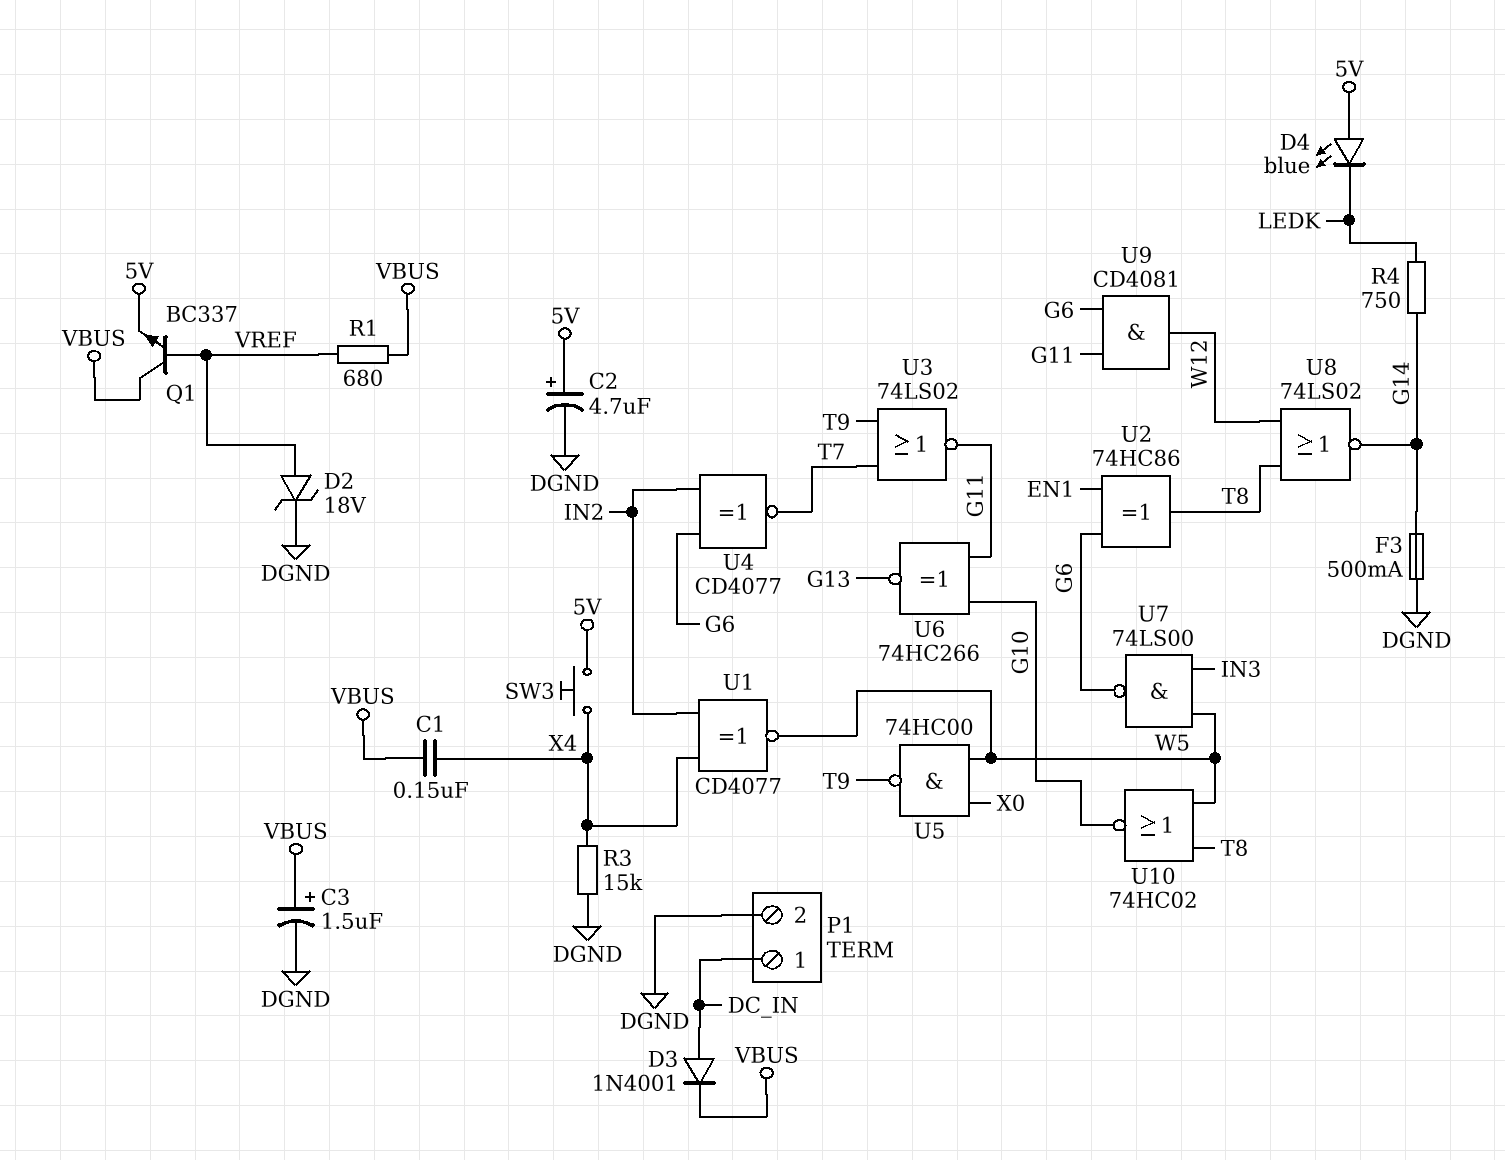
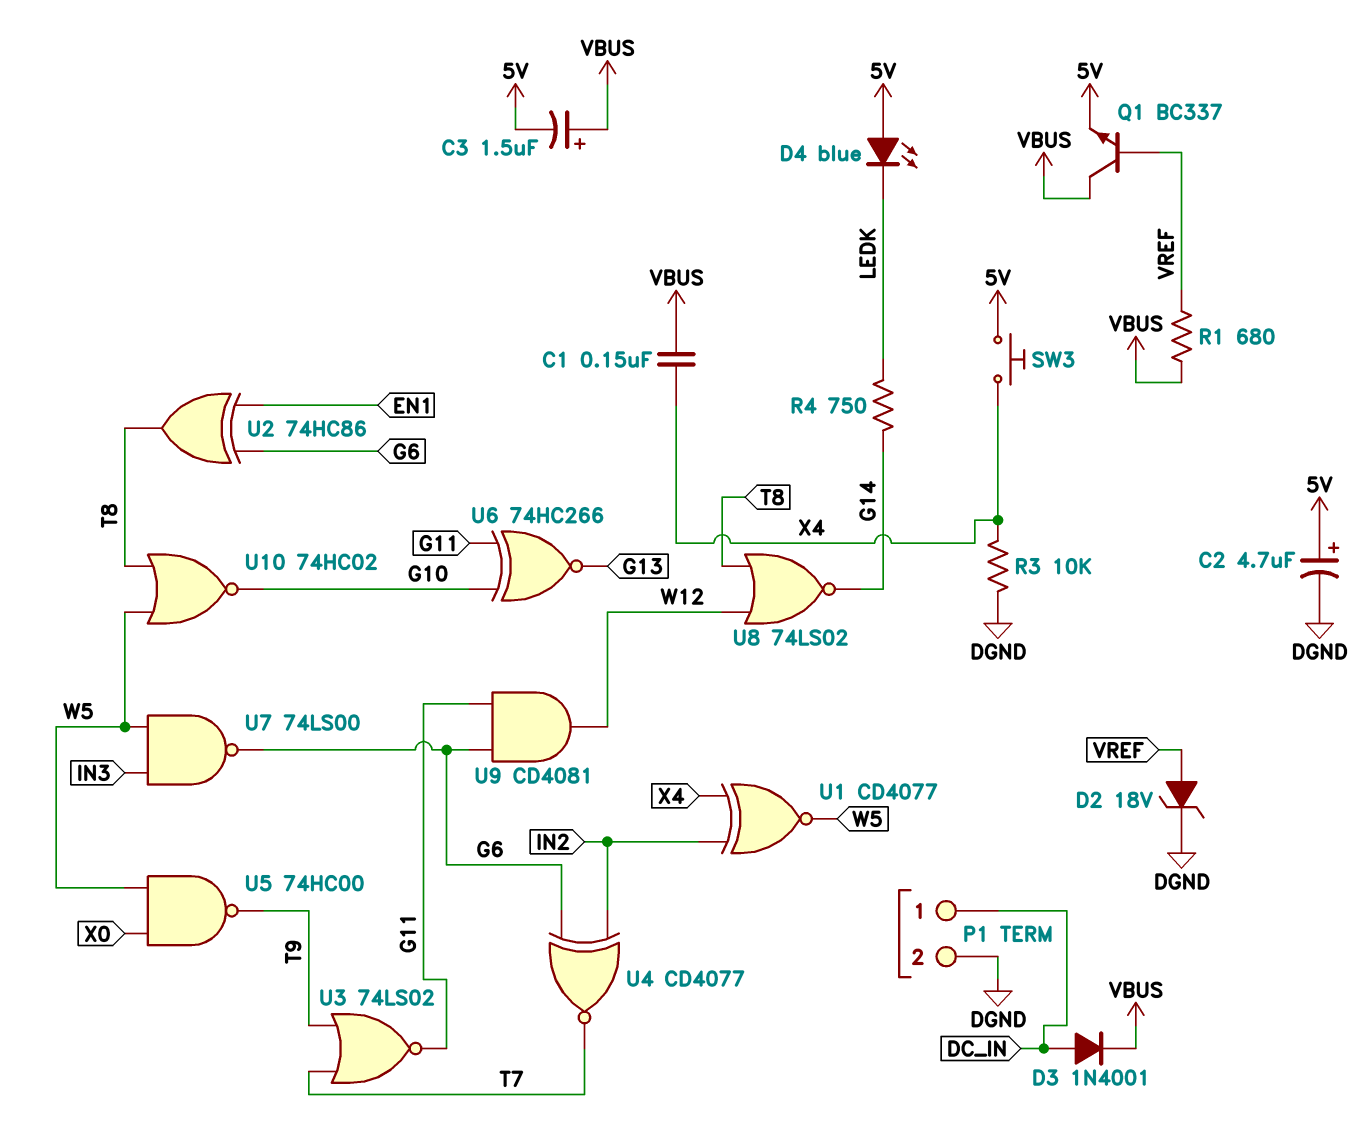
C3: 1.5uF (plus VBUS, minus DGND) -> 1.5uF (plus VBUS, minus 5V)
F3: 500mA (DGND, G14) -> none
R3: 15k (DGND, X4) -> 10k (DGND, X4)

